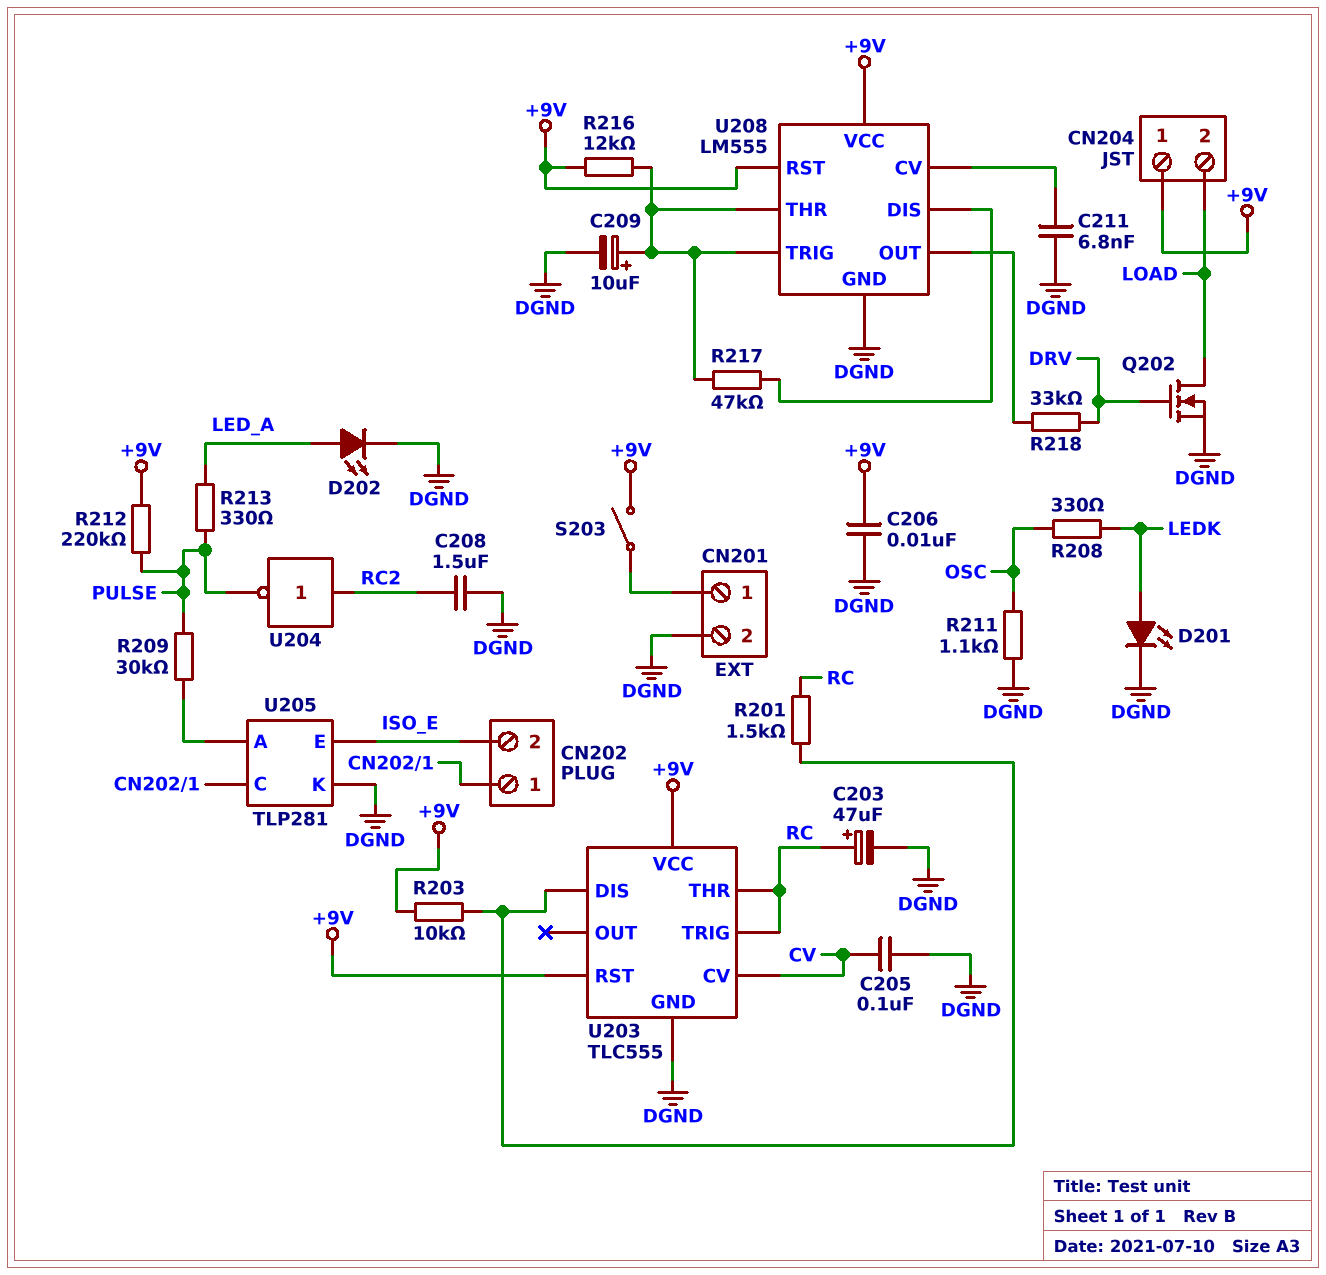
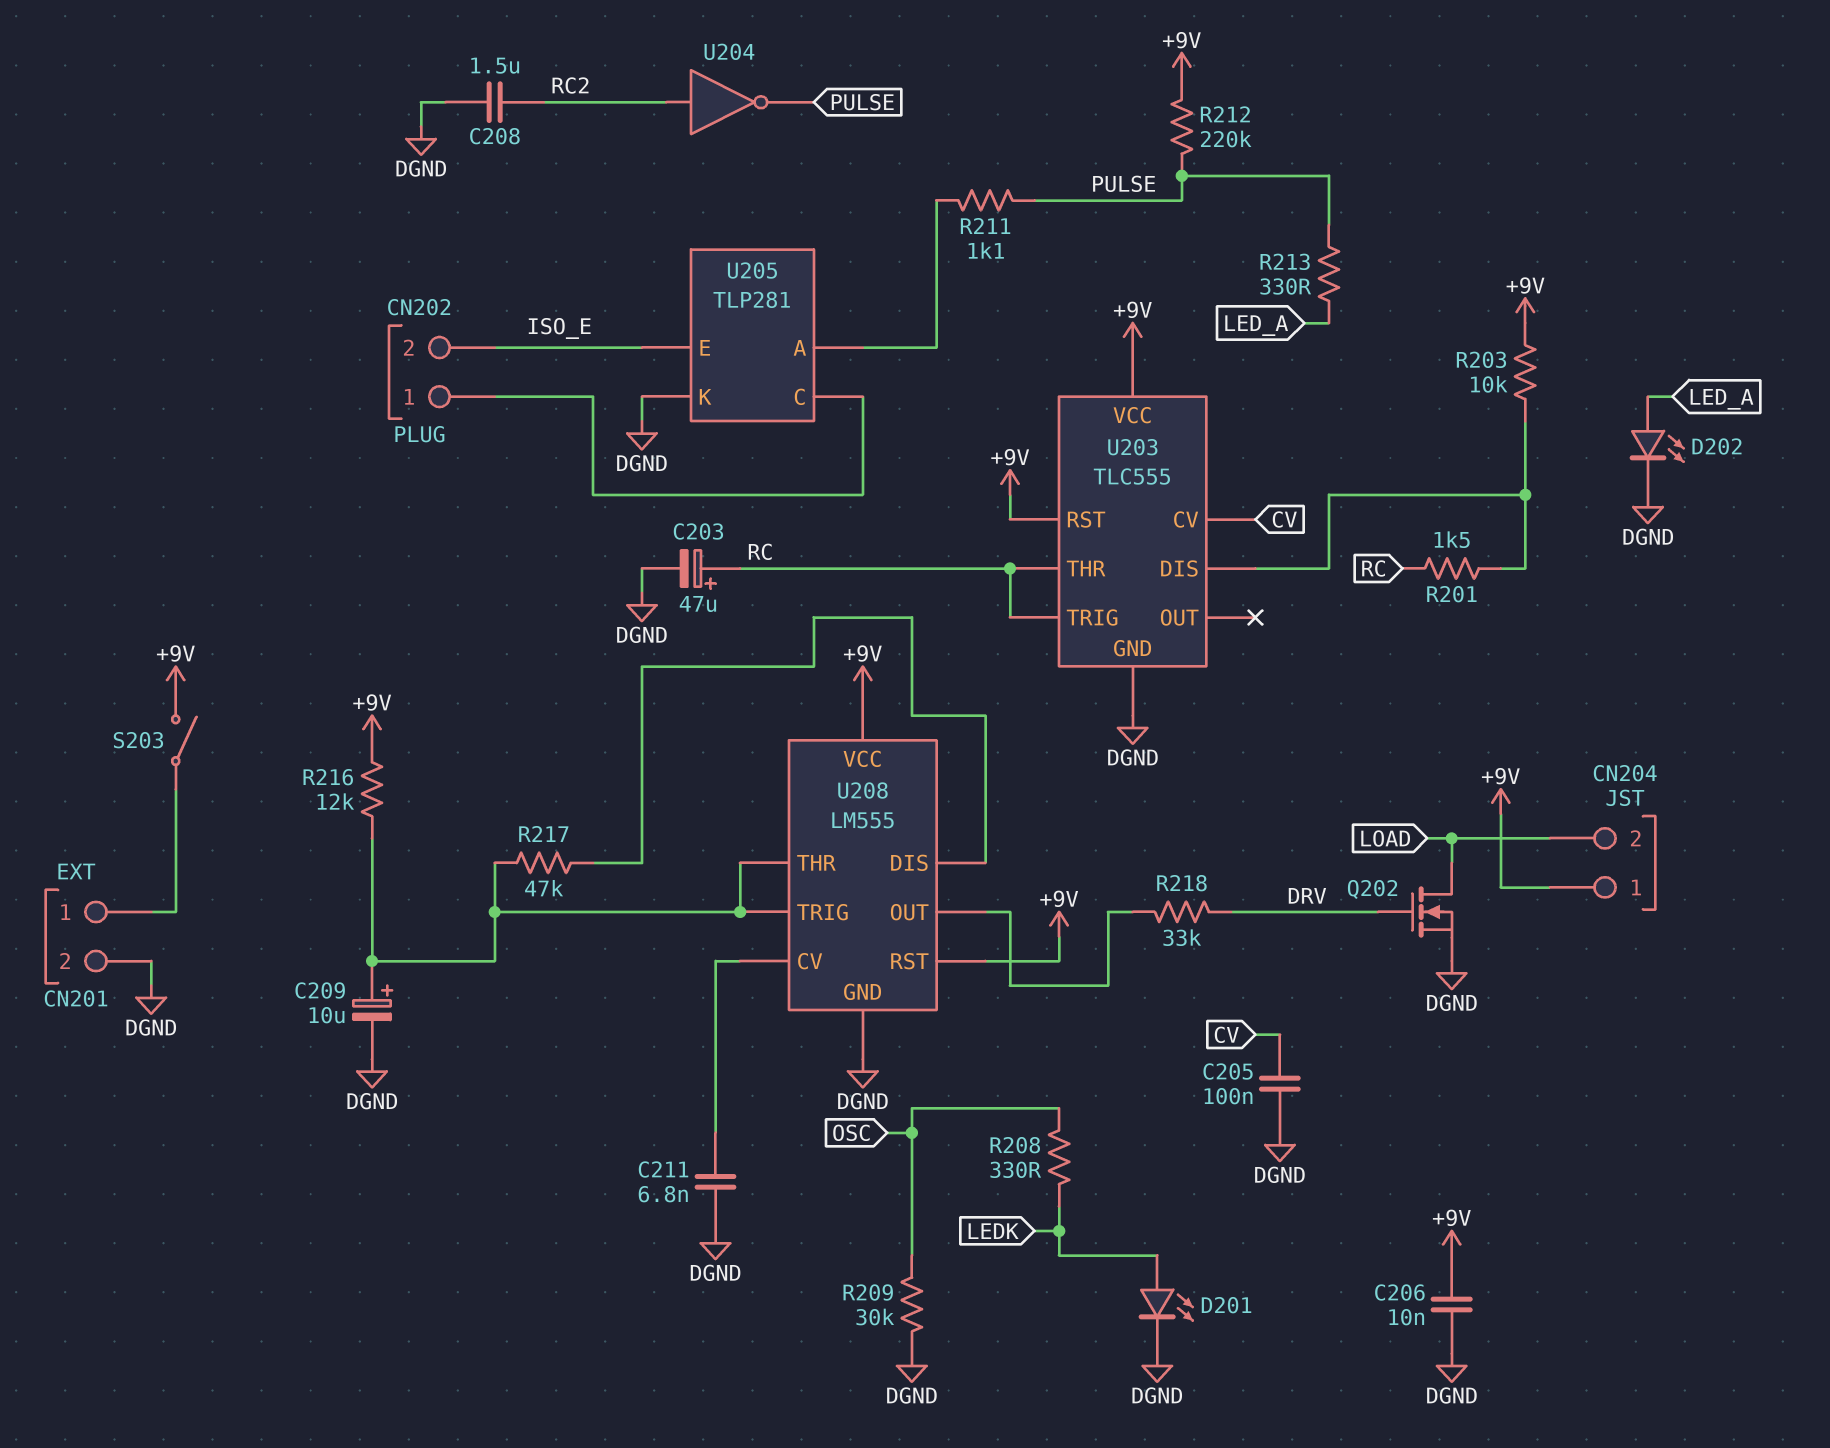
R209: 30k (PULSE, U205/A) -> 30k (DGND, OSC)
R211: 1.1k (DGND, OSC) -> 1.1k (PULSE, U205/A)

